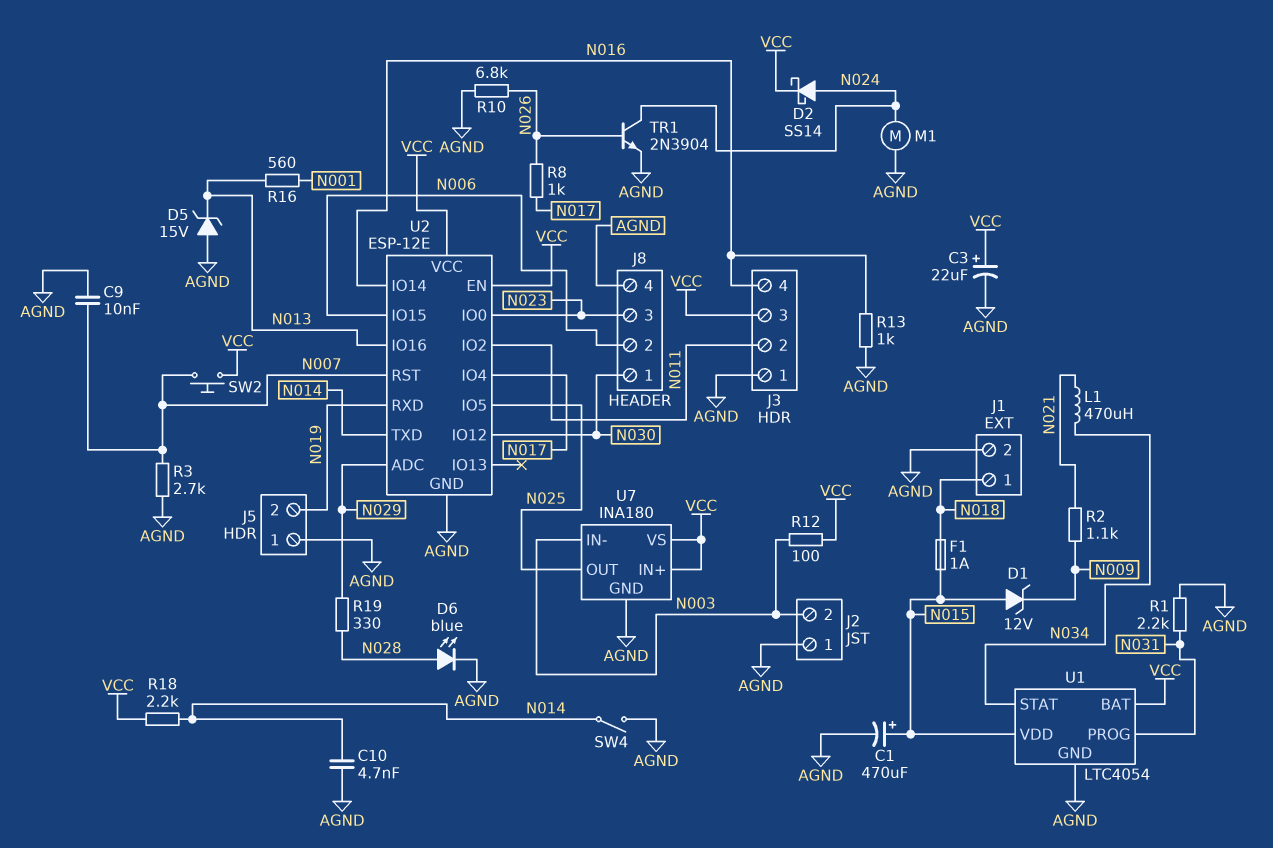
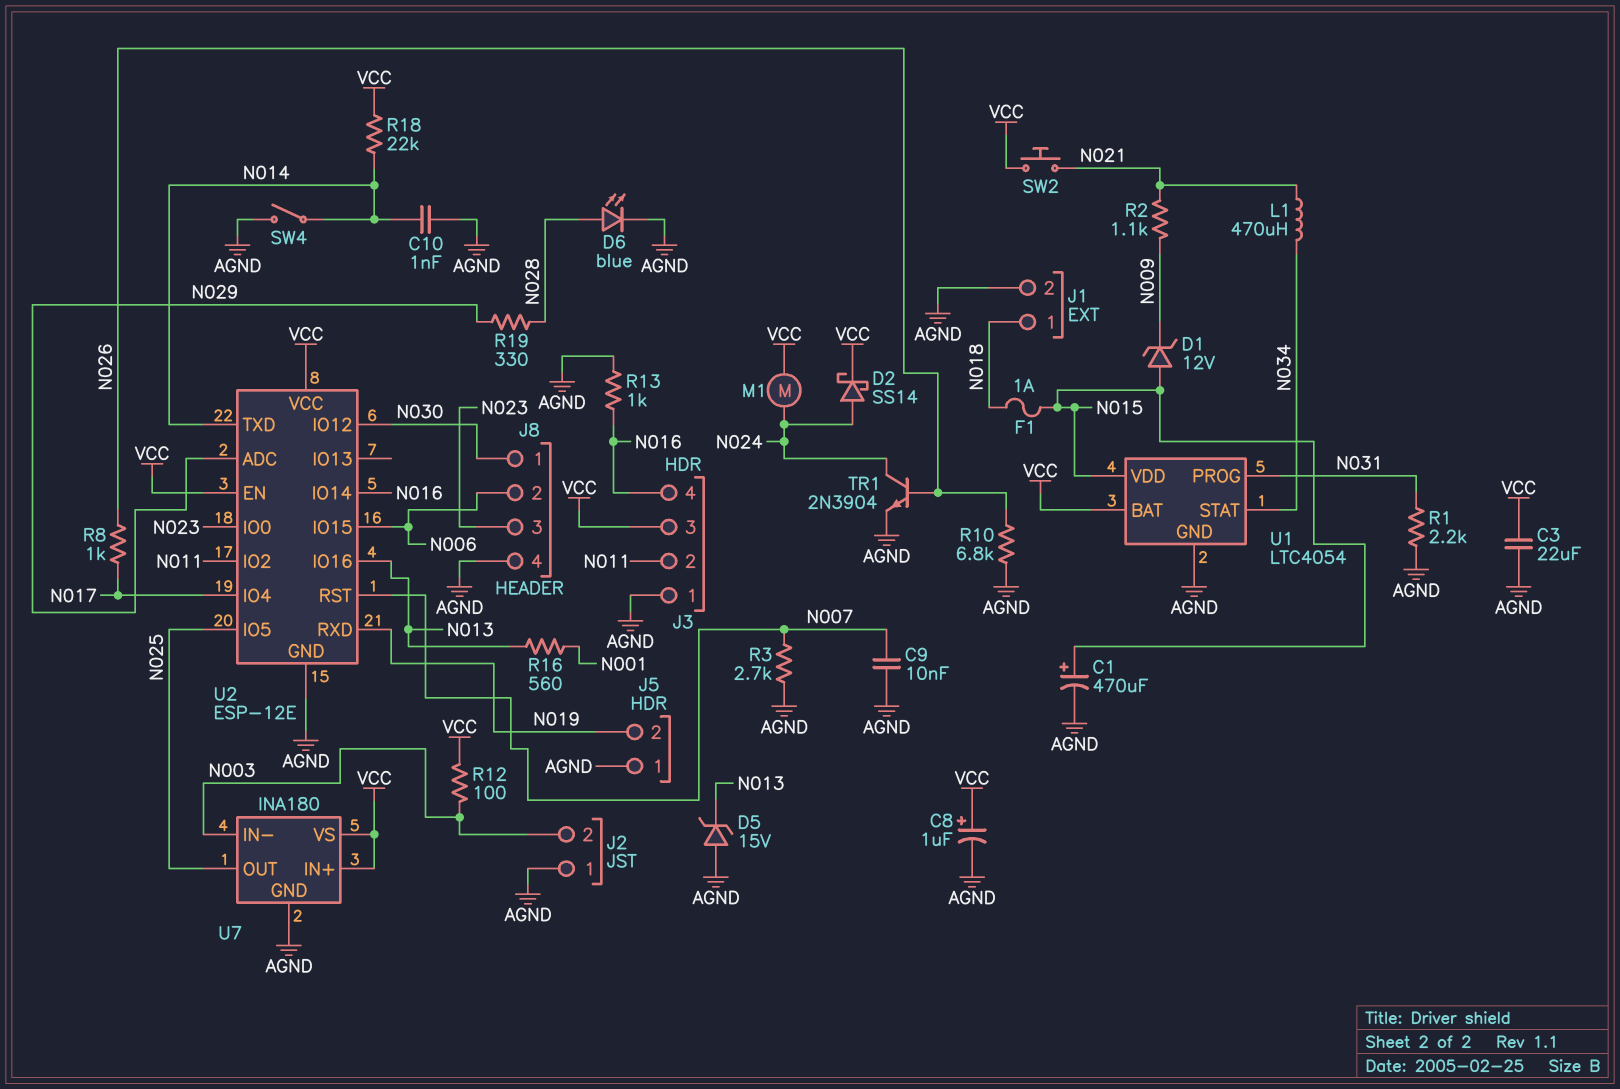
C3: 22uF (plus VCC, minus AGND) -> 22uF (AGND, VCC)
C8: none -> 1uF (plus VCC, minus AGND)
C10: 4.7nF (AGND, N014) -> 1nF (AGND, N014)
M1: motor (AGND, N024) -> motor (N024, VCC)
R18: 2.2k (N014, VCC) -> 22k (N014, VCC)
SW2: button (N007, VCC) -> button (N021, VCC)

